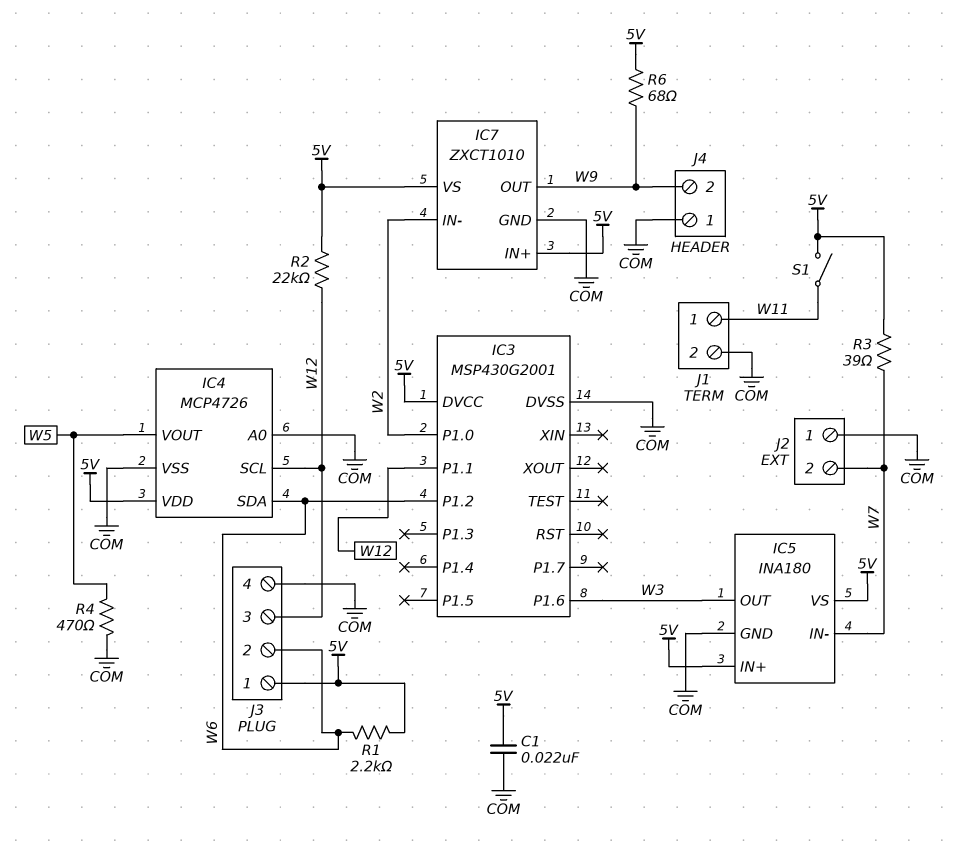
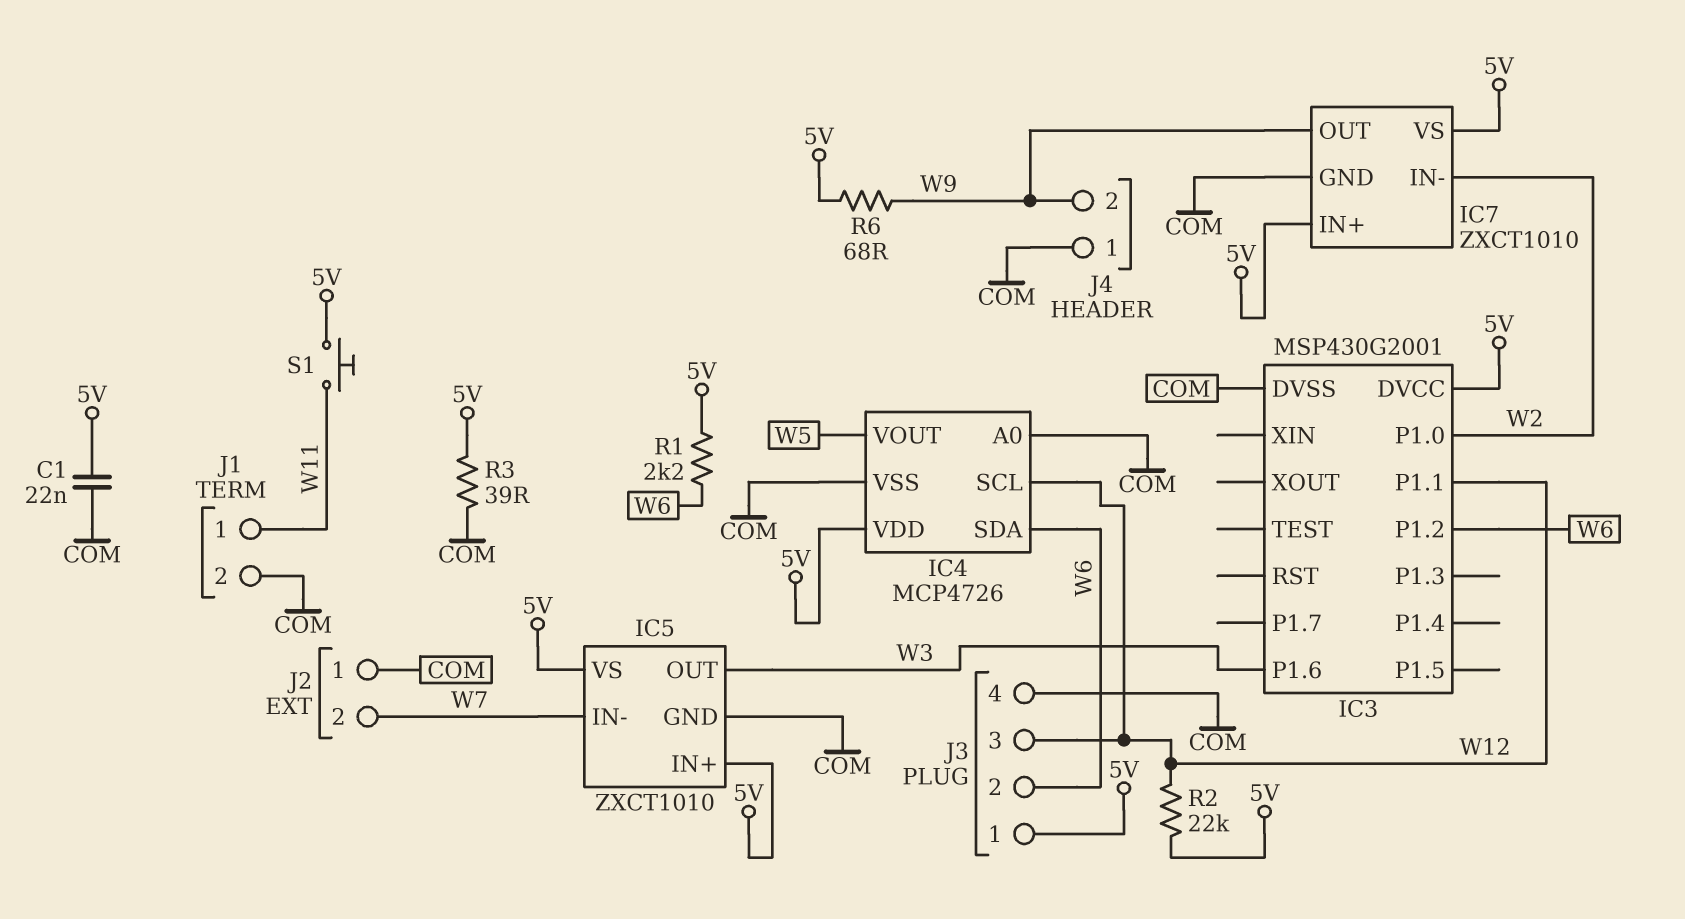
IC5: INA180 -> ZXCT1010
R3: 39 (5V, W7) -> 39 (5V, COM)
R4: 470 (COM, W5) -> none
S1: switch (5V, W11) -> button (5V, W11)

